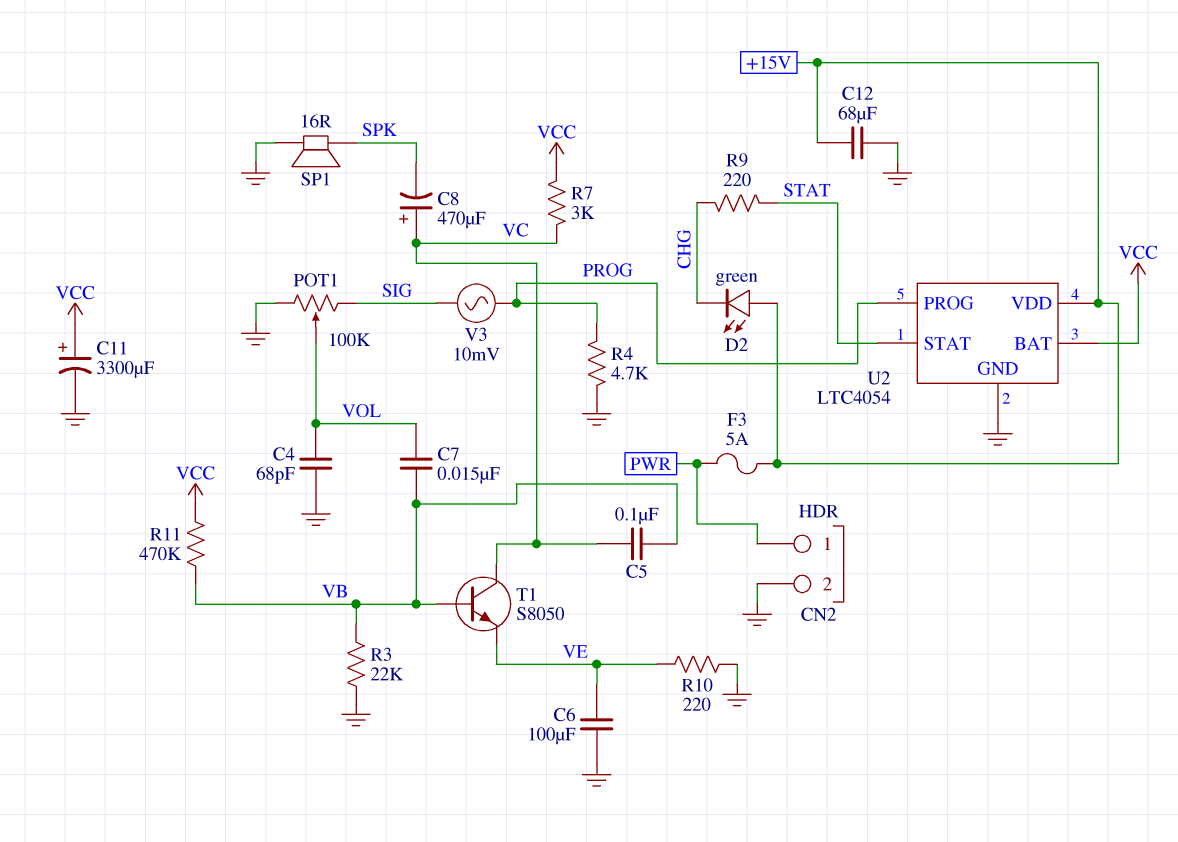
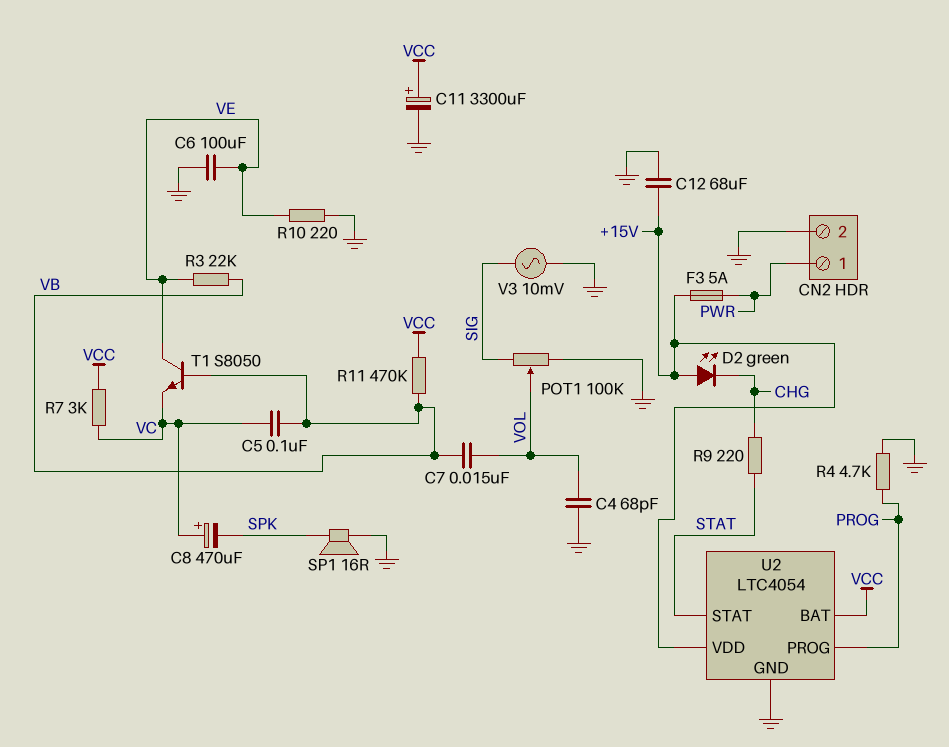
R3: 22k (GND, VB) -> 22k (VB, VE)
T1: NPN S8050 (B VB, C VC, E VE) -> NPN S8050 (B VB, C VE, E VC)
V3: AC 10mV (PROG, SIG) -> AC 10mV (GND, SIG)

